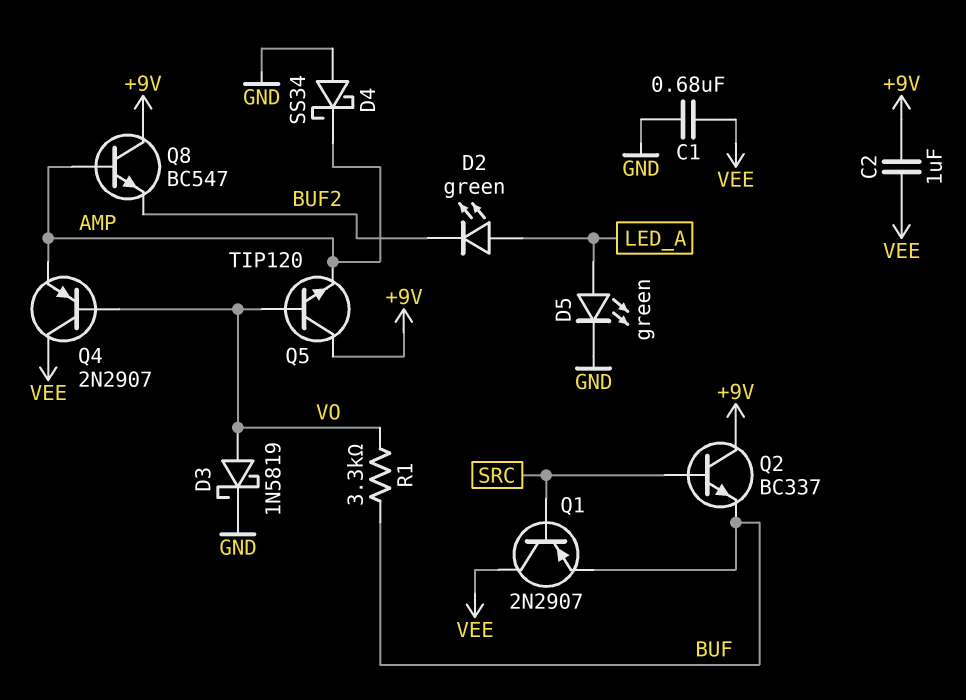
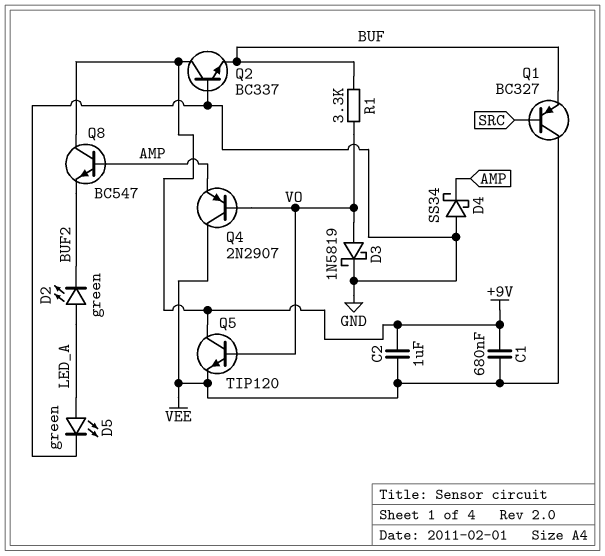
C1: 680nF (GND, VEE) -> 680nF (+9V, VEE)
Q1: PNP 2N2907 (B SRC, C VEE, E BUF) -> PNP BC327 (B SRC, C VEE, E BUF)
Q2: NPN BC337 (B SRC, C +9V, E BUF) -> NPN BC337 (B GND, C +9V, E BUF)
Q5: NPN TIP120 (B VO, C +9V, E AMP) -> NPN TIP120 (B VO, C +9V, E VEE)

